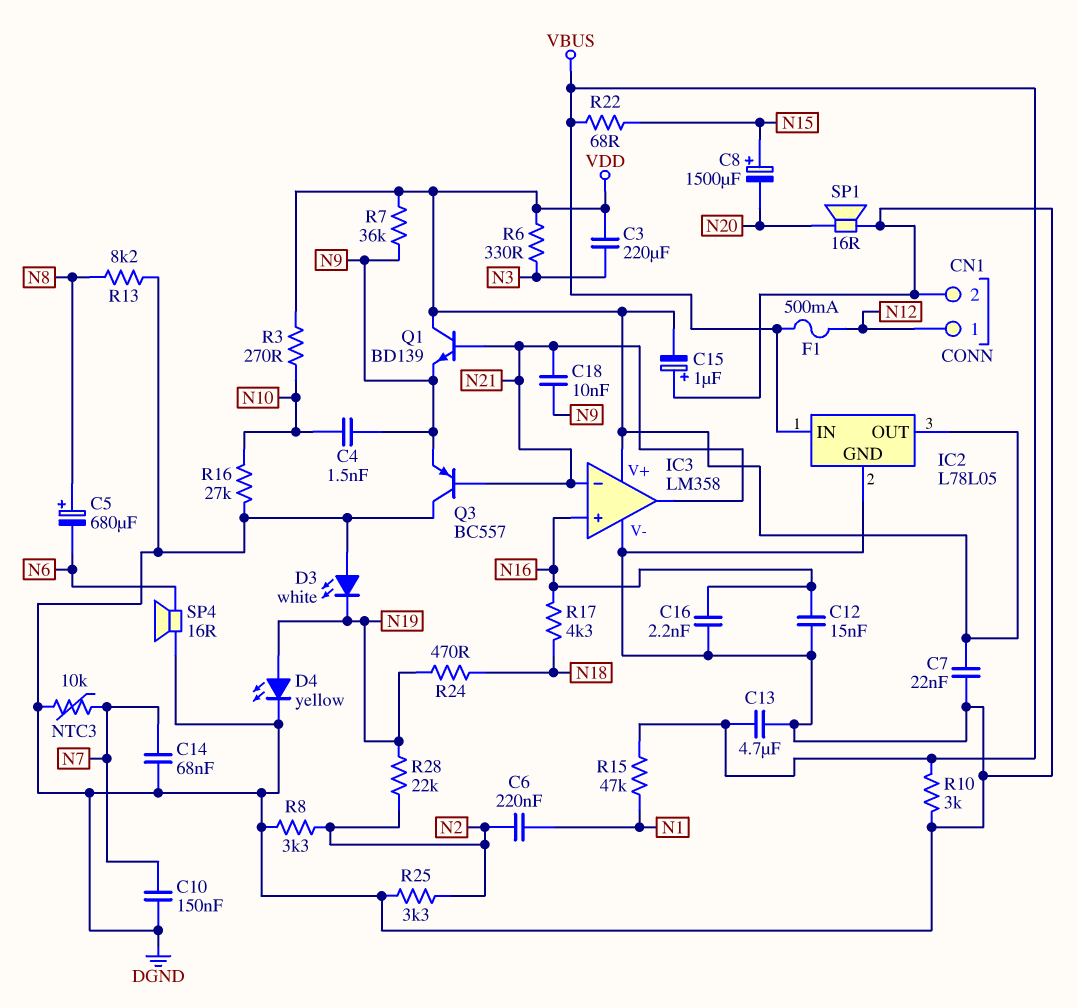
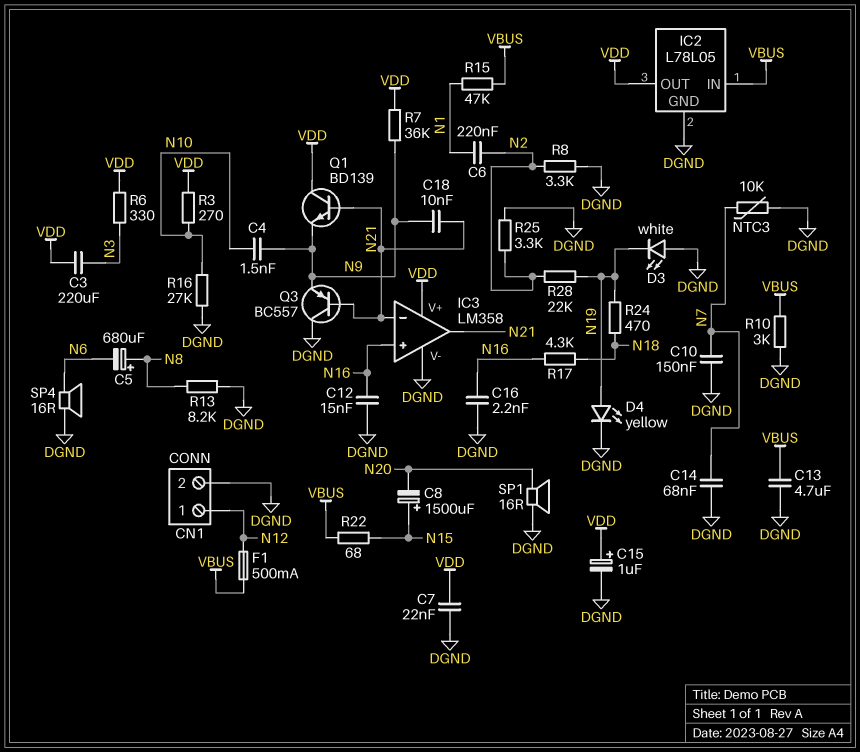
C15: 1uF (plus DGND, minus VDD) -> 1uF (plus VDD, minus DGND)

